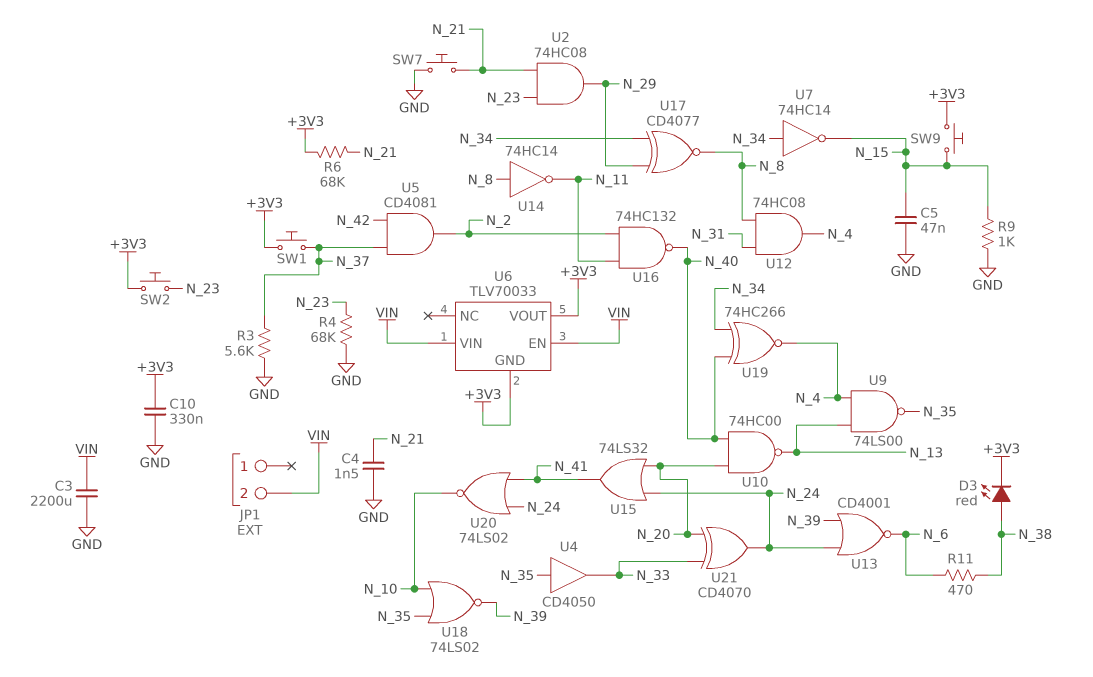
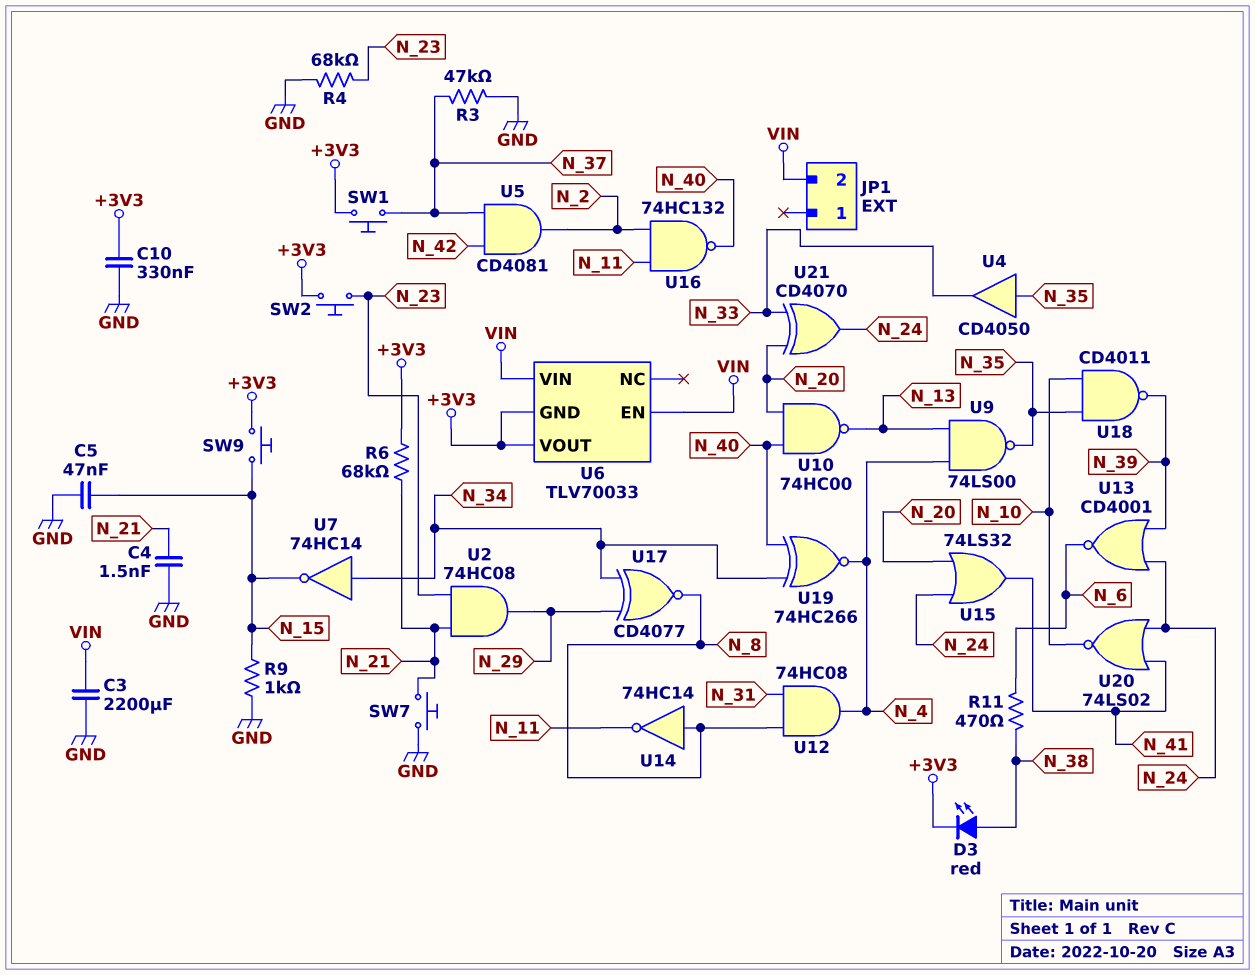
R3: 5.6k (GND, N_37) -> 47k (GND, N_37)
U18: NOR 74LS02 (in N_10, in N_35, out N_39) -> NAND CD4011 (in N_10, in N_35, out N_39)

